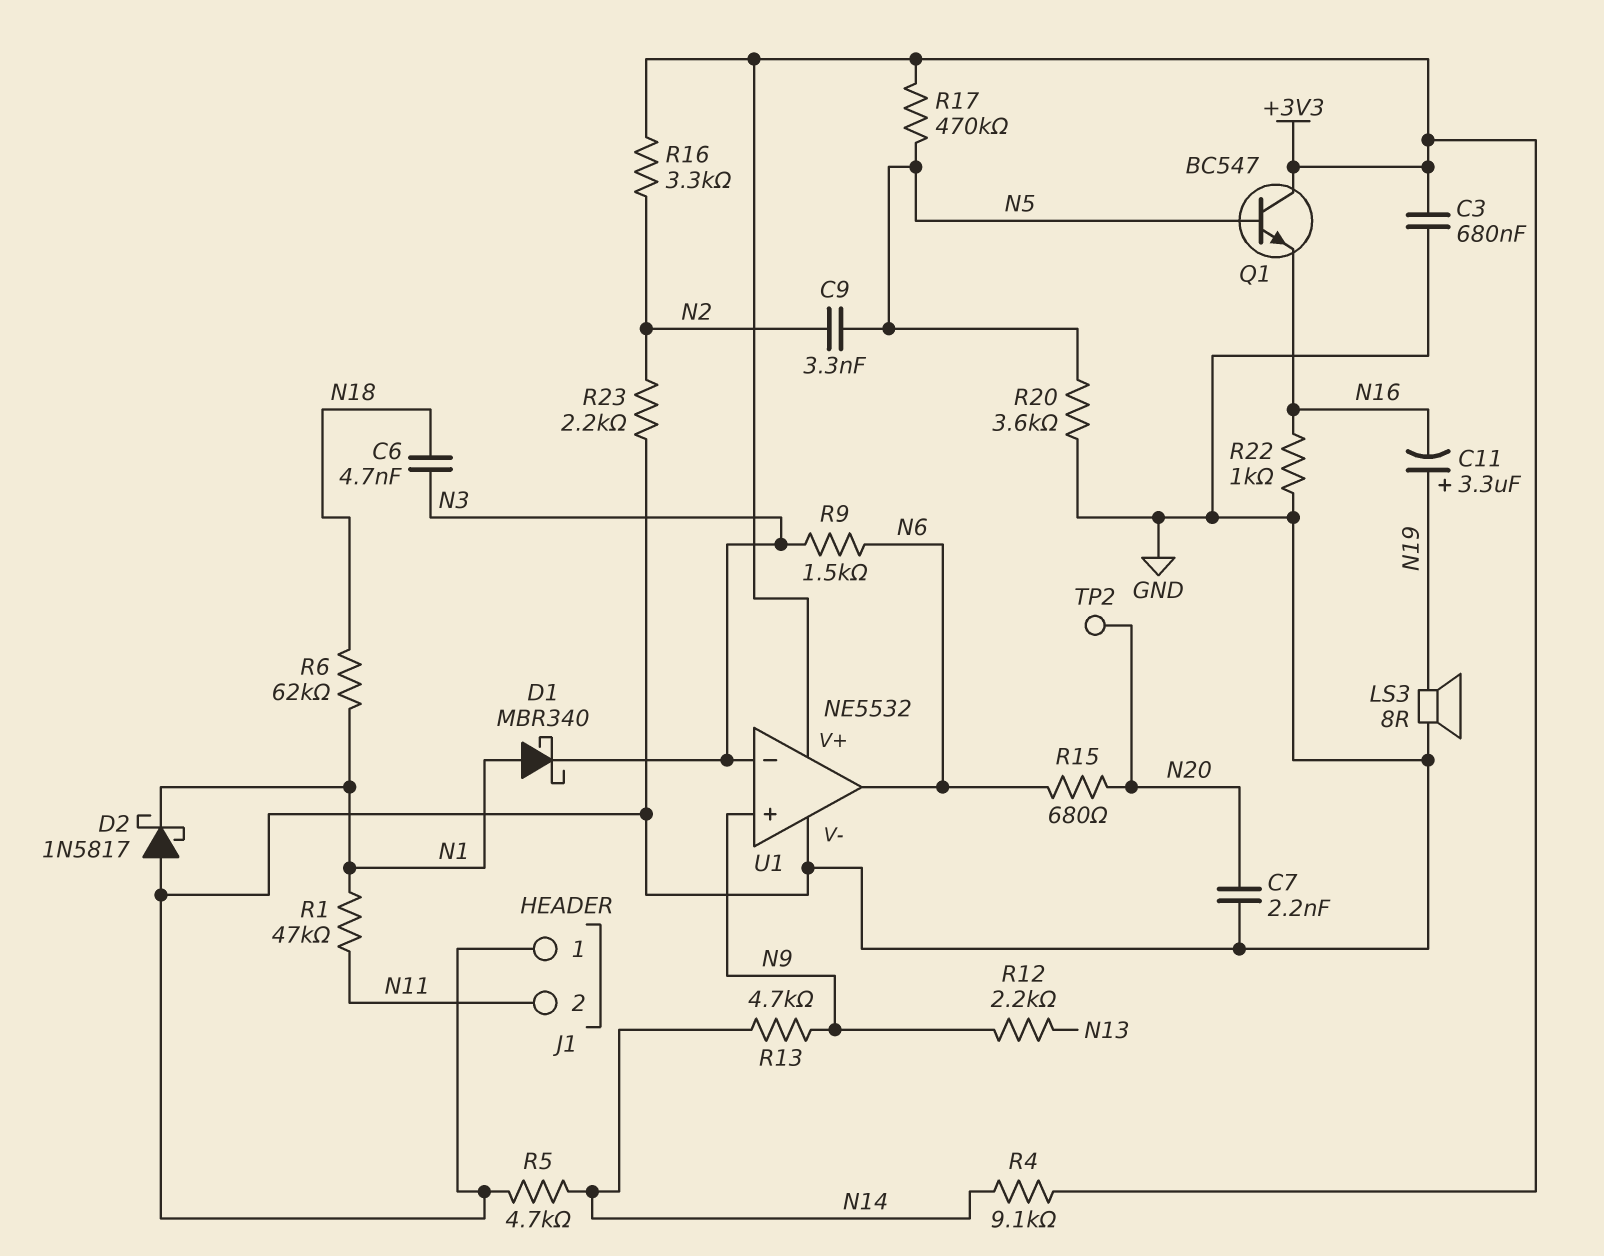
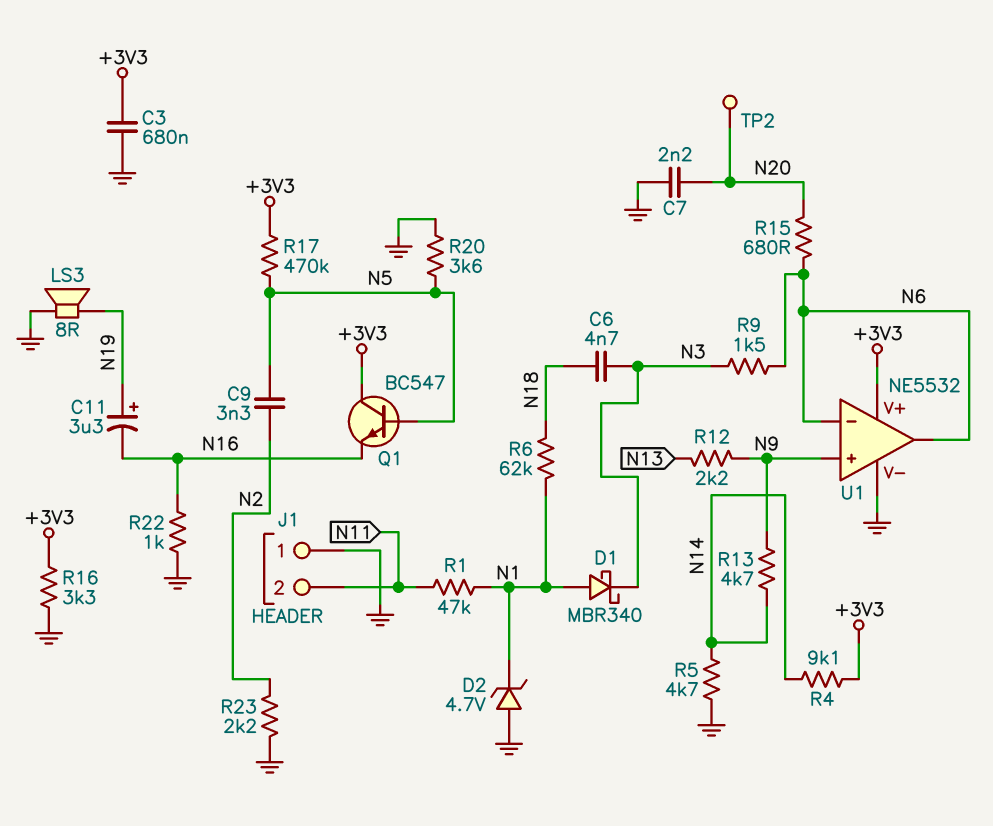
D2: schottky 1N5817 (A GND, K N1) -> zener 4.7V (A GND, K N1)
R16: 3.3k (+3V3, N2) -> 3.3k (+3V3, GND)
U1 pin in-: N3 -> N6

